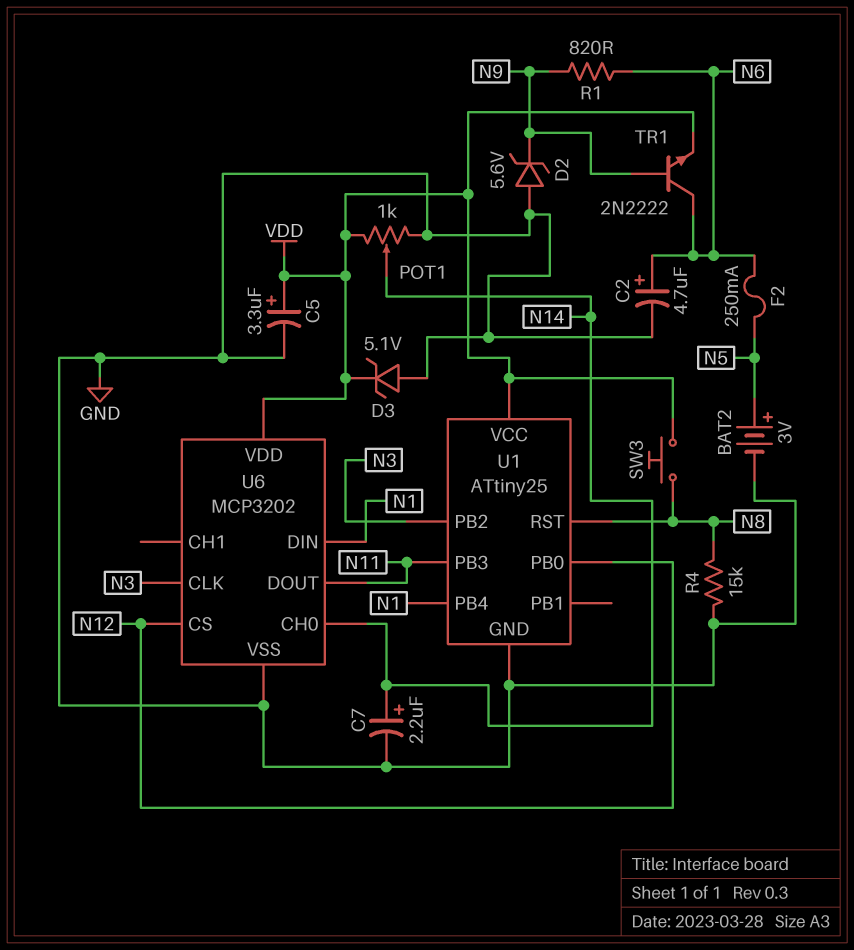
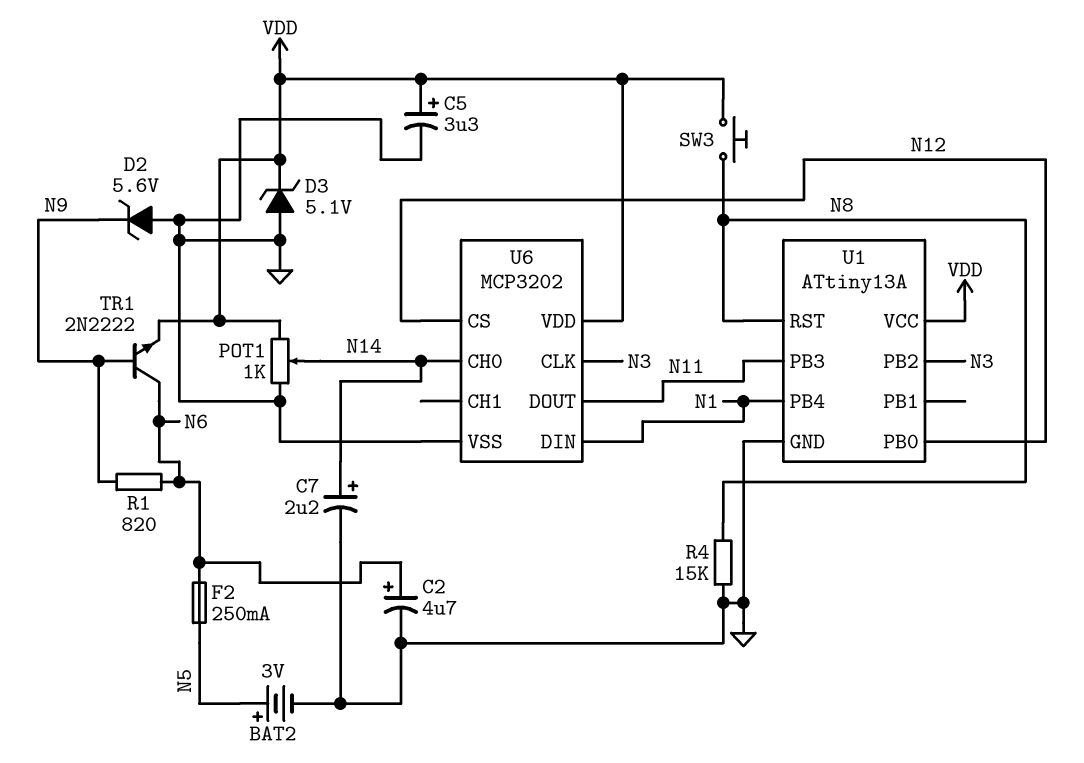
U1: ATtiny25 -> ATtiny13A

